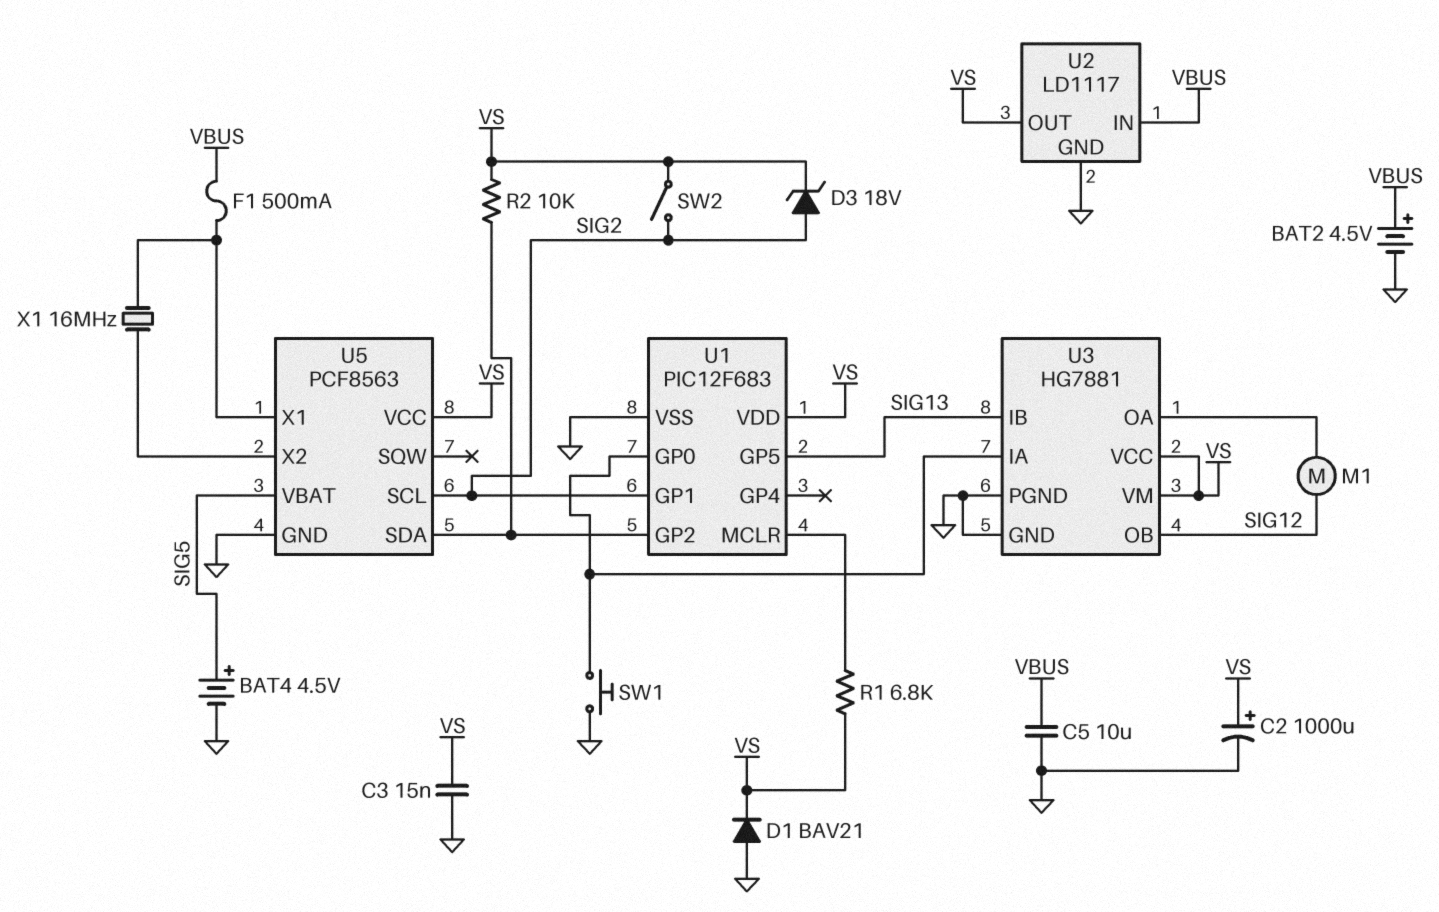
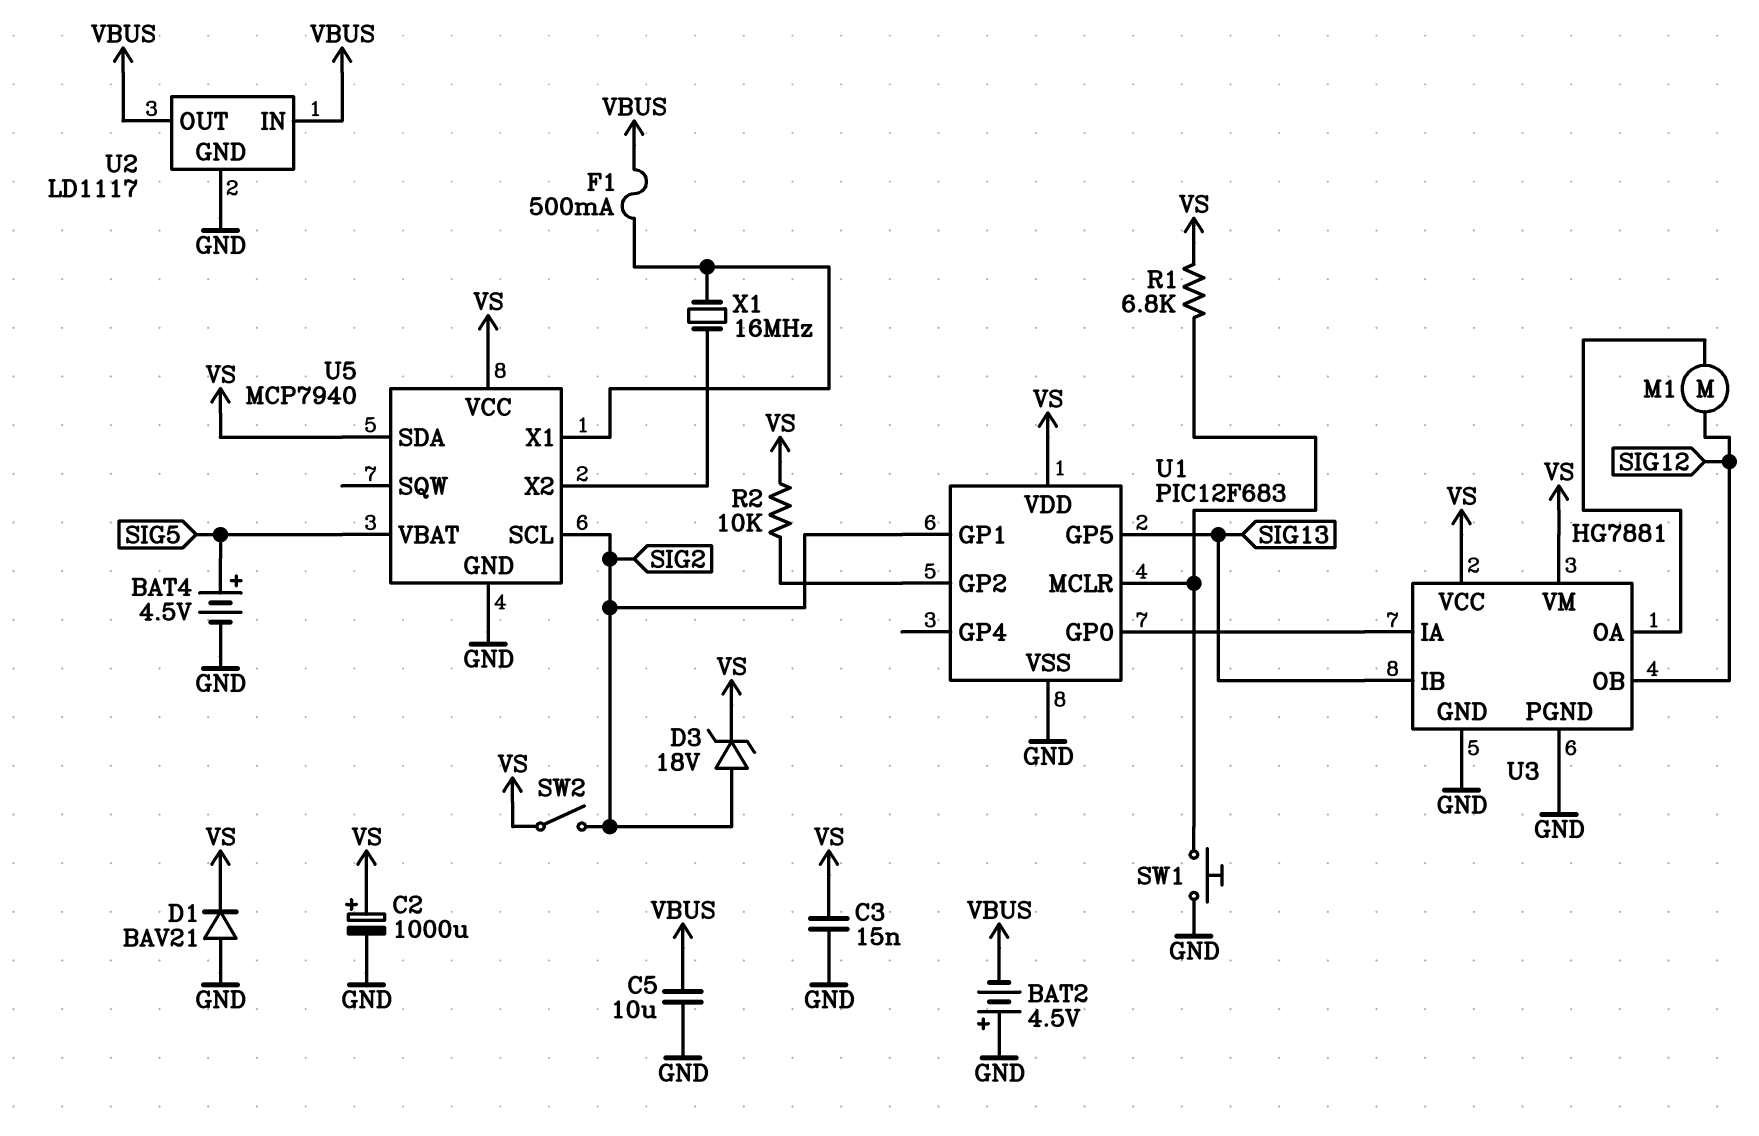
BAT2: 4.5V (plus VBUS, minus GND) -> 4.5V (plus GND, minus VBUS)
SW1: button (GND, U1/GP0) -> button (GND, U1/MCLR)
U2 pin OUT: VS -> VBUS
U5: PCF8563 -> MCP7940
U5 pin SDA: U1/GP2 -> VS

